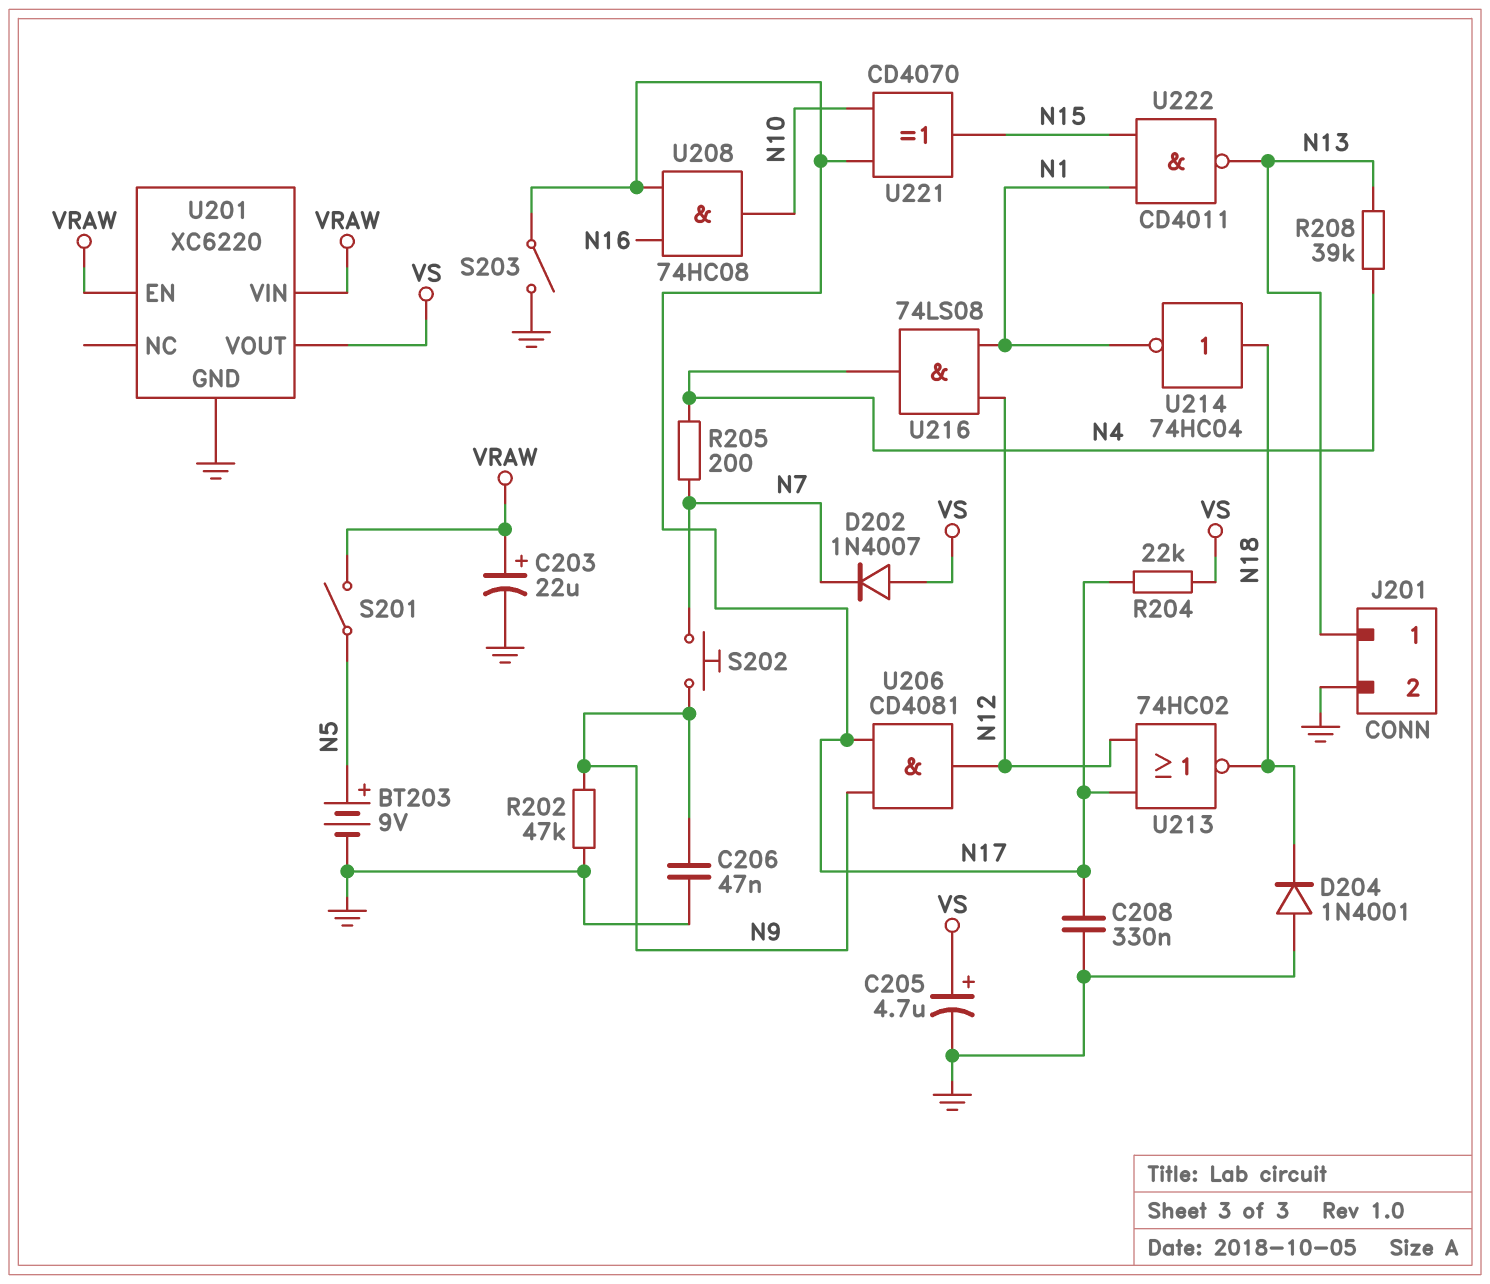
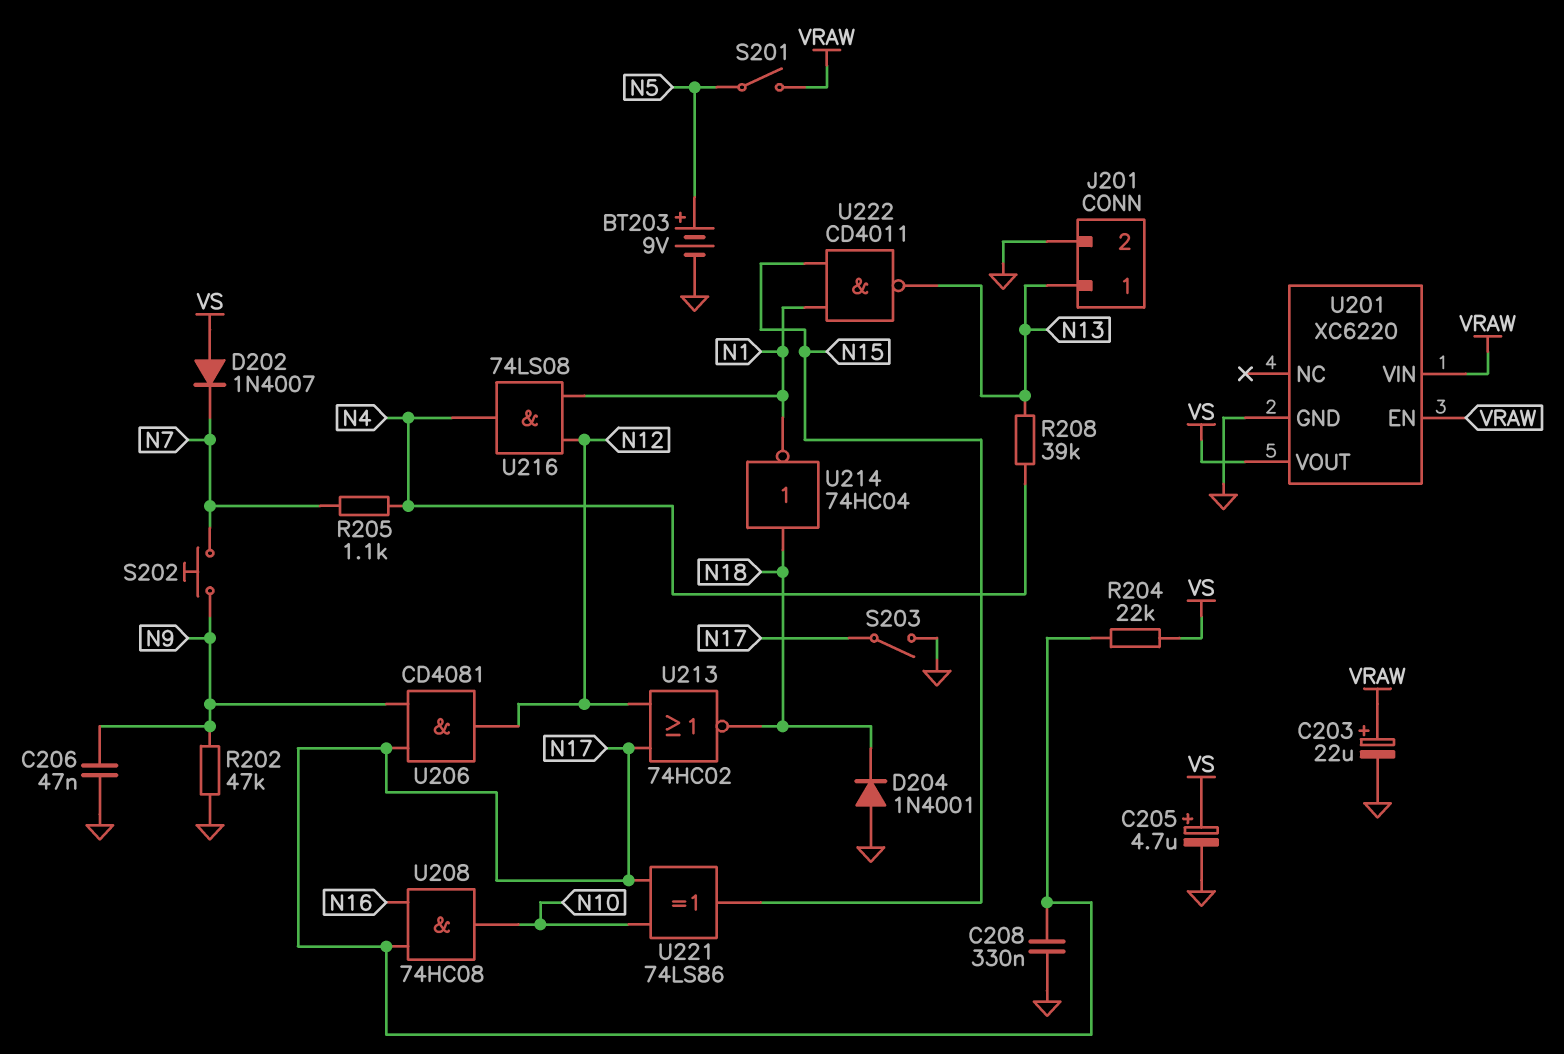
R205: 200 (N4, N7) -> 1.1k (N4, N7)
U221: XOR CD4070 (in N10, in N17, out N15) -> XOR 74LS86 (in N10, in N17, out N15)

